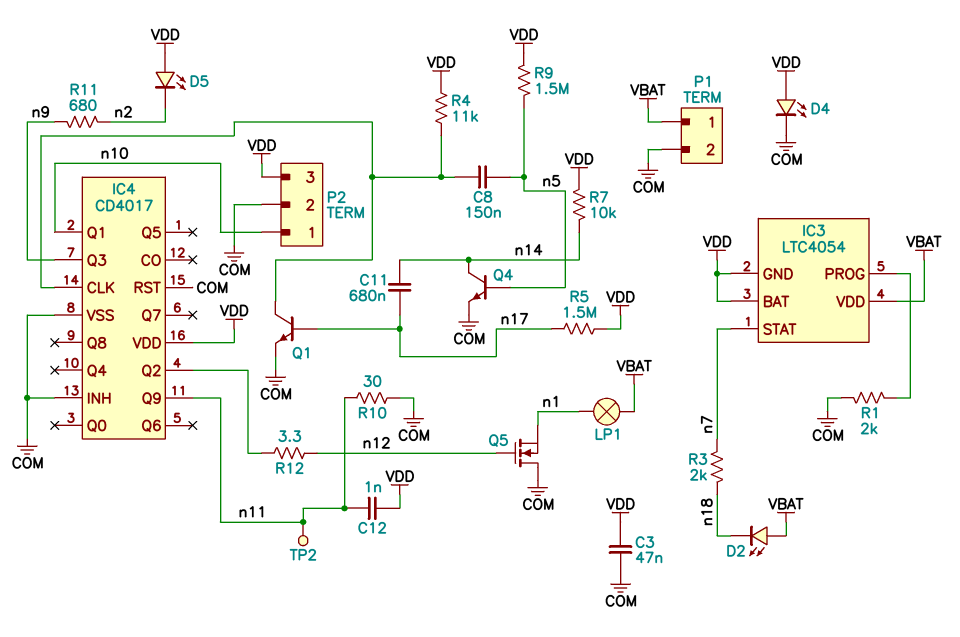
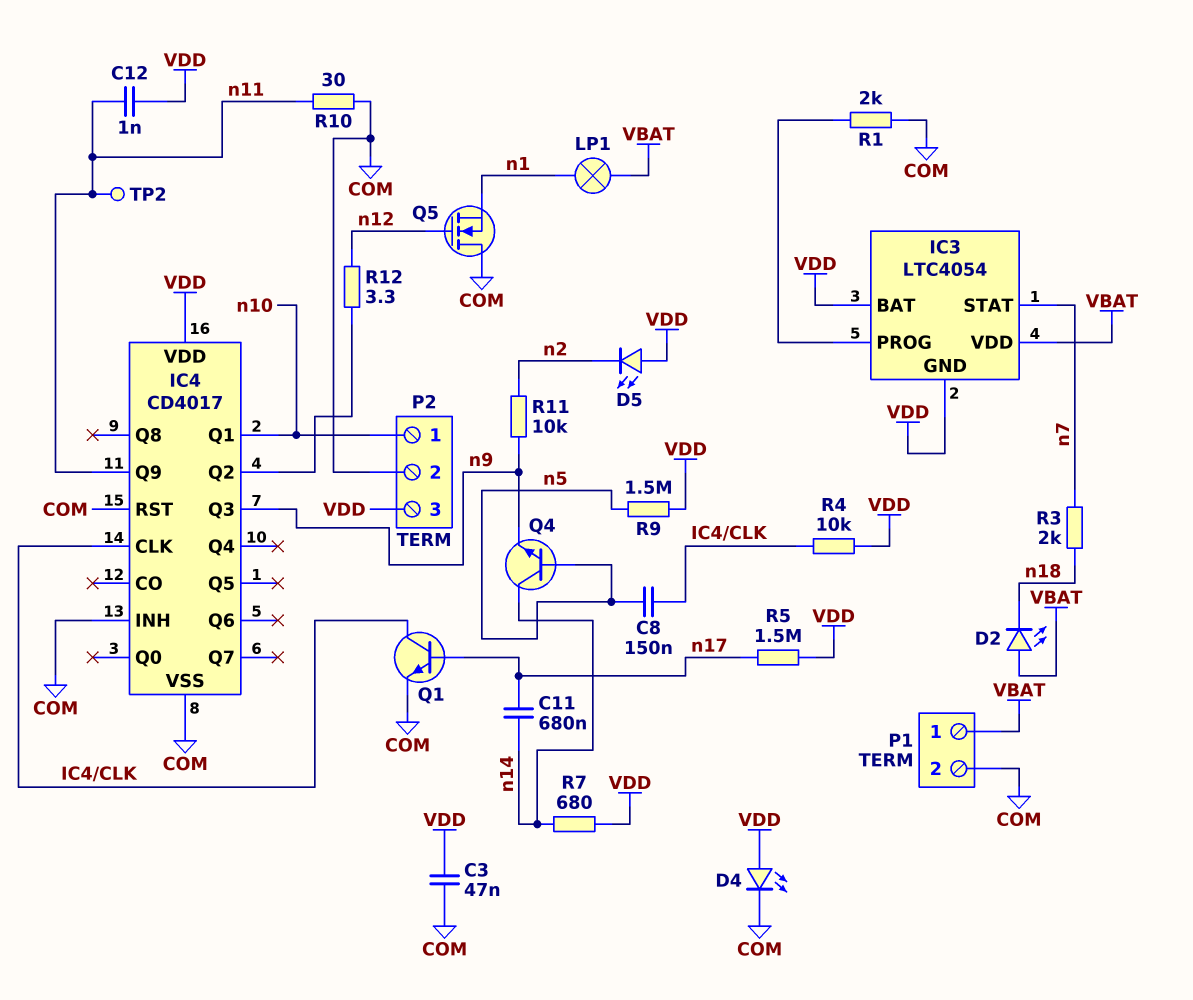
Q4: NPN (B n5, C n14, E COM) -> NPN (B n5, C n14, E n9)
R4: 11k (IC4/CLK, VDD) -> 10k (IC4/CLK, VDD)
R7: 10k (VDD, n14) -> 680 (VDD, n14)
R11: 680 (n2, n9) -> 10k (n2, n9)

